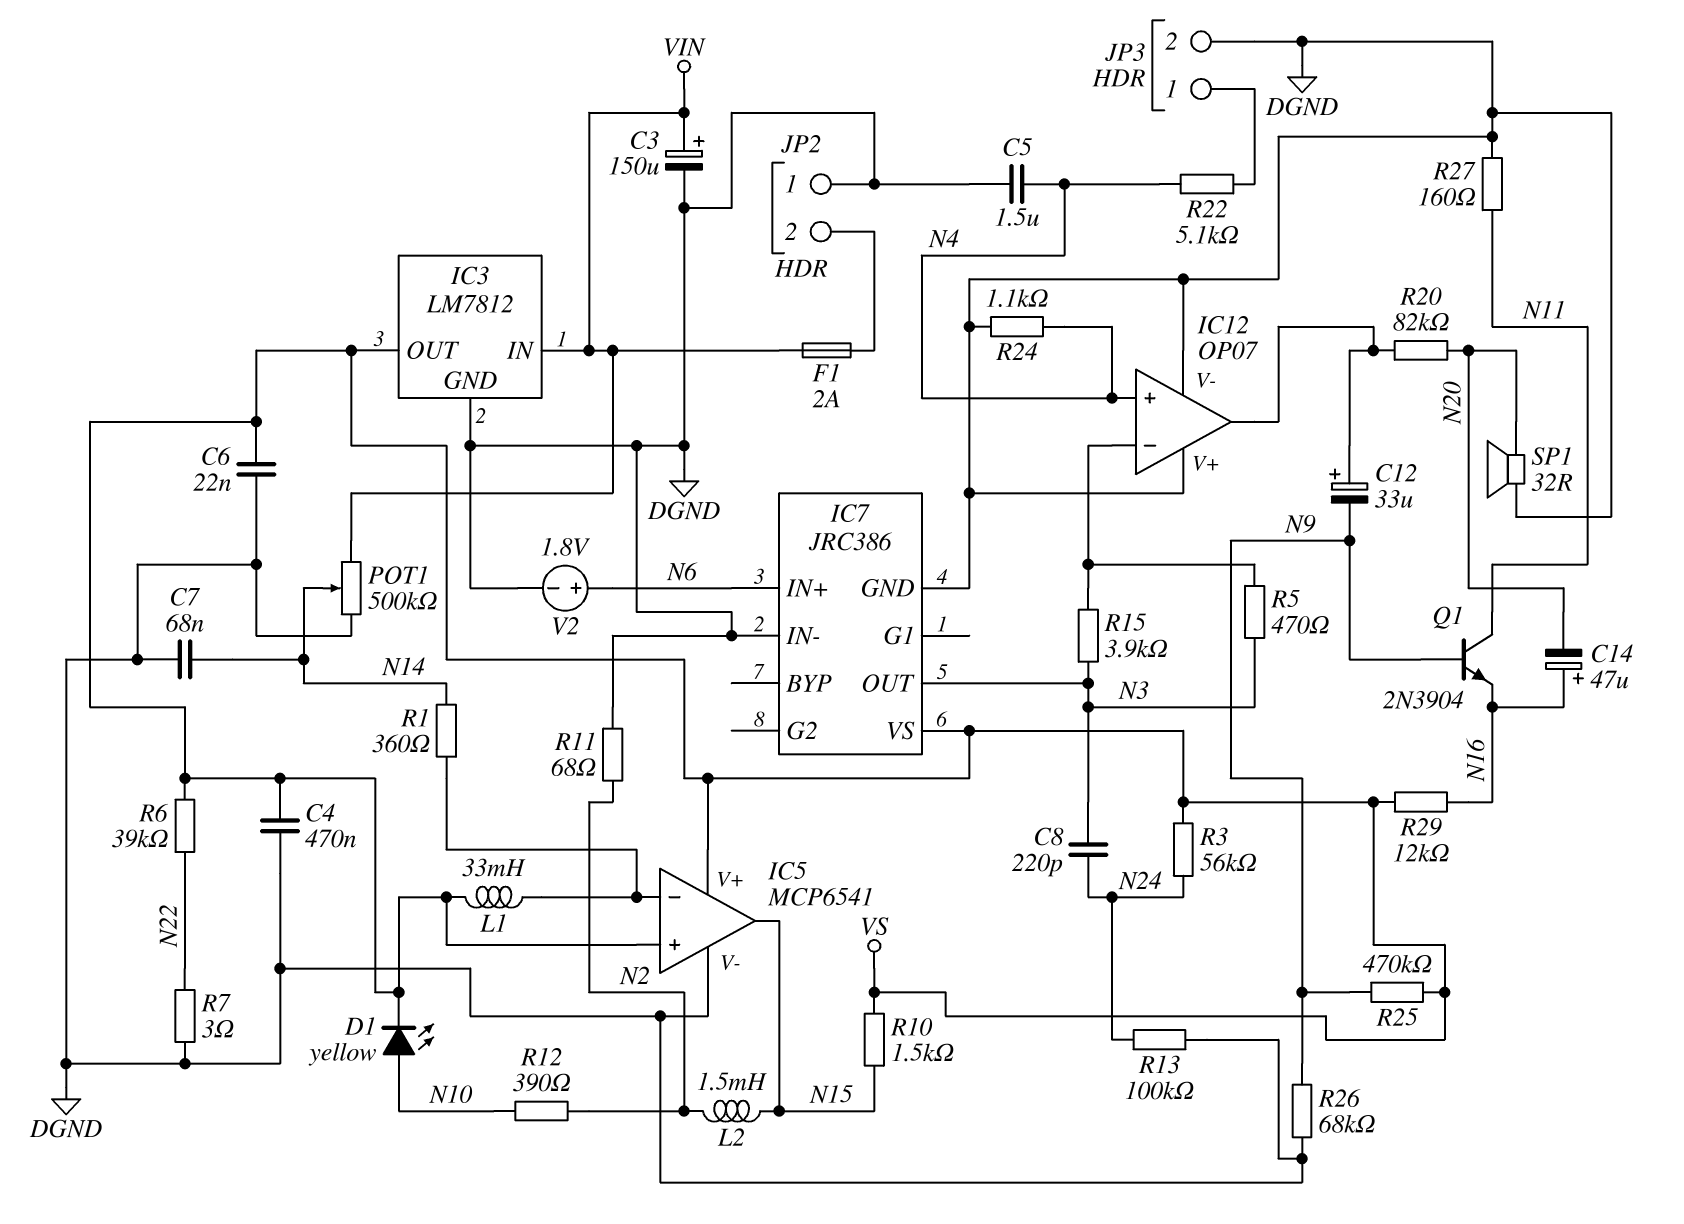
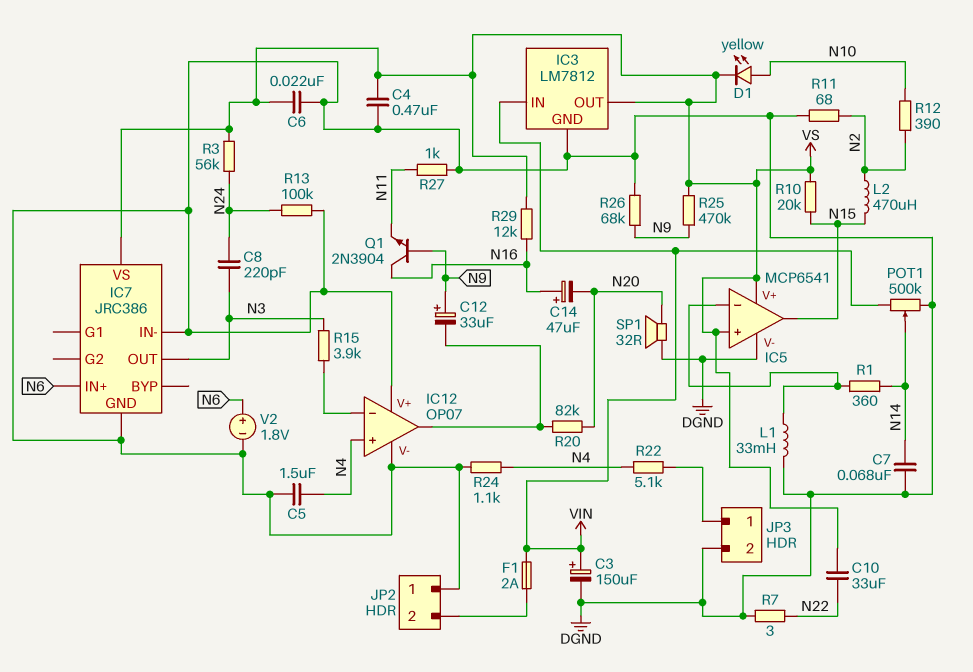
C10: none -> 33uF (N22, VS)
C12: 33uF (plus IC12/out, minus N9) -> 33uF (plus N9, minus IC12/out)
L1: 33mH (IC5/in-, VS) -> 33mH (DGND, IC5/in-)
L2: 1.5mH (N2, N15) -> 470uH (N2, N15)
Q1: NPN 2N3904 (B N9, C N11, E N16) -> NPN 2N3904 (B N9, C N16, E N11)
R5: 470 (IC12/in-, N3) -> none
R6: 39k (N22, VS) -> none
R10: 1.5k (N15, VS) -> 20k (N15, VS)
R27: 160 (DGND, N11) -> 1k (DGND, N11)

